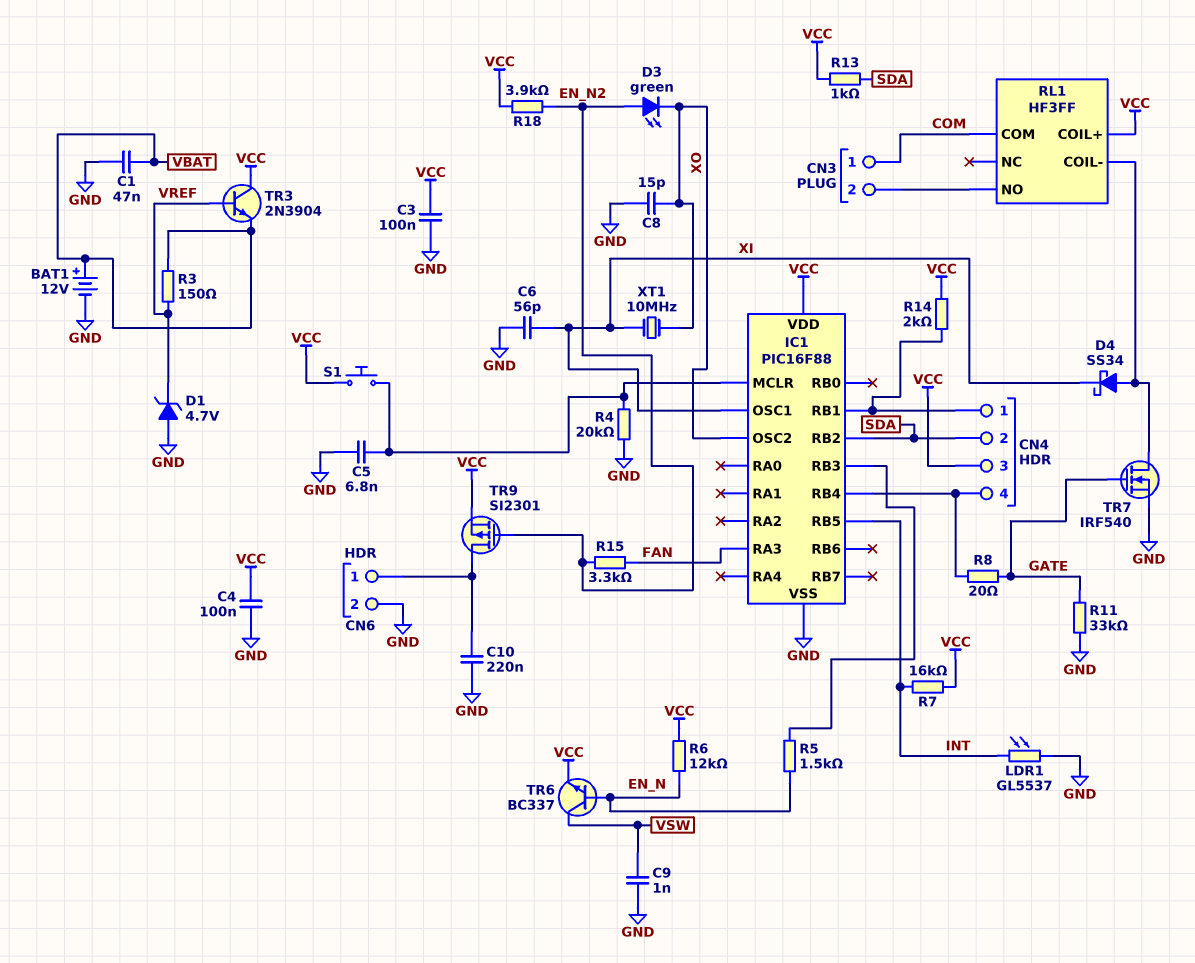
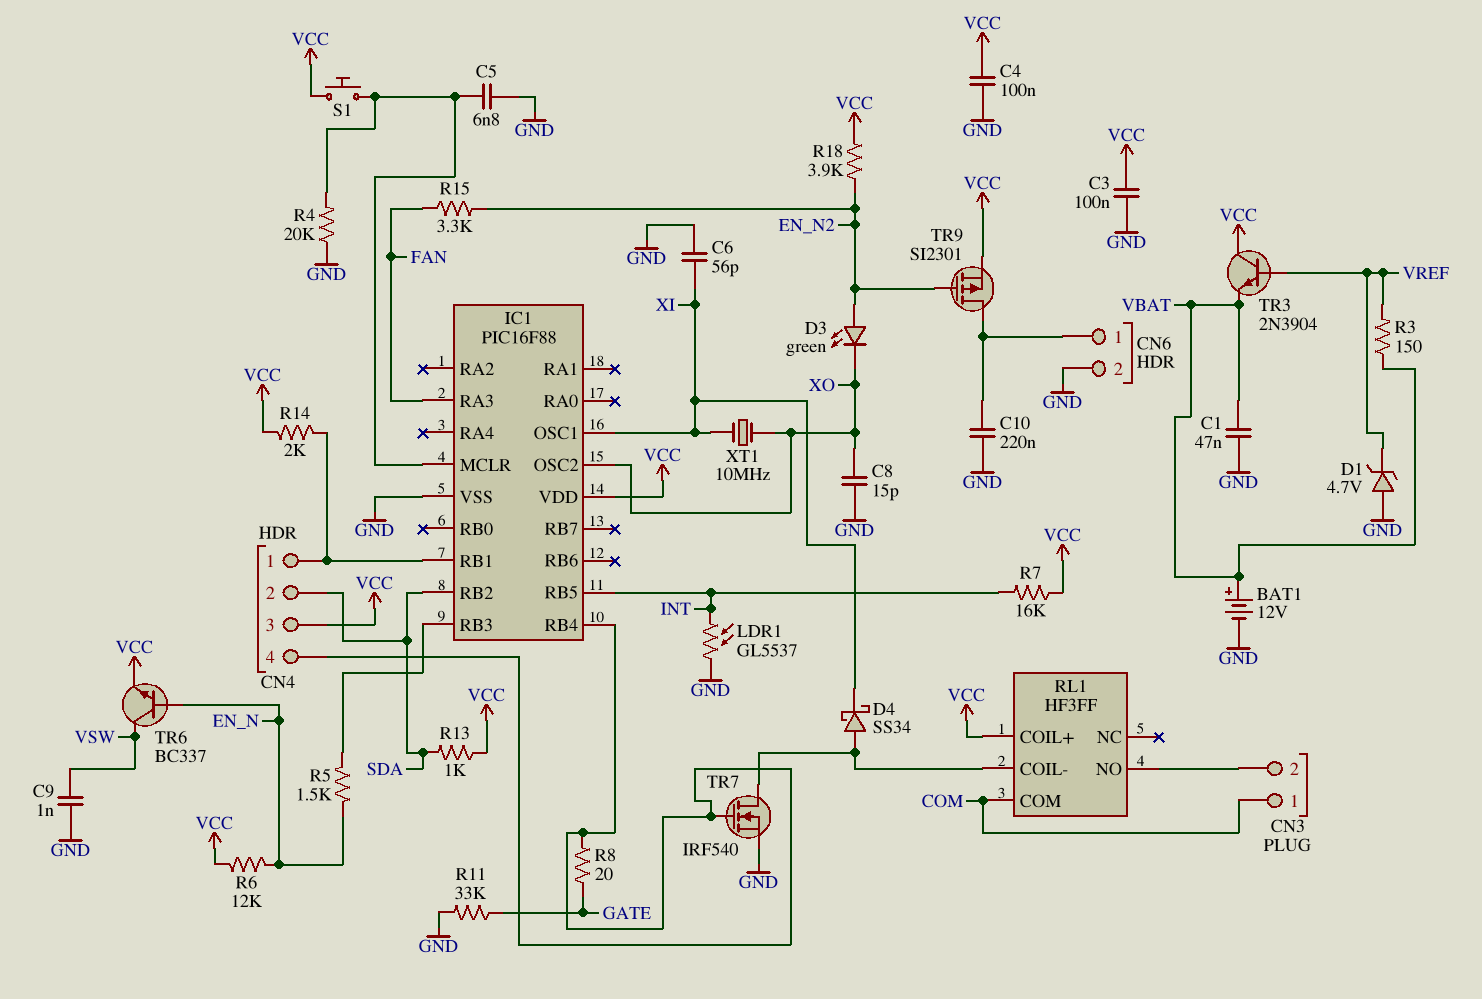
TR7: NMOS IRF540 (G GATE, D RL1/COIL-, S GND) -> NMOS IRF540 (G CN4/4, D RL1/COIL-, S GND)

